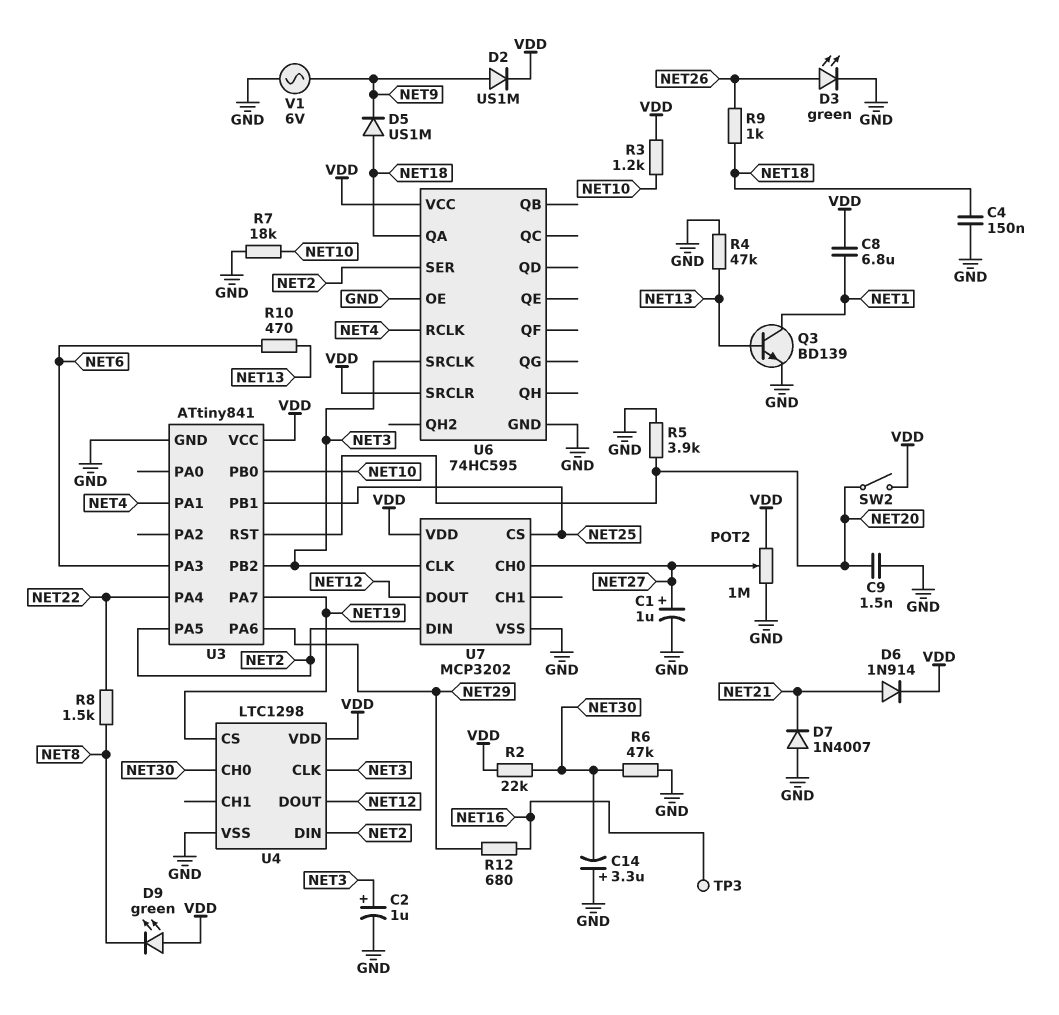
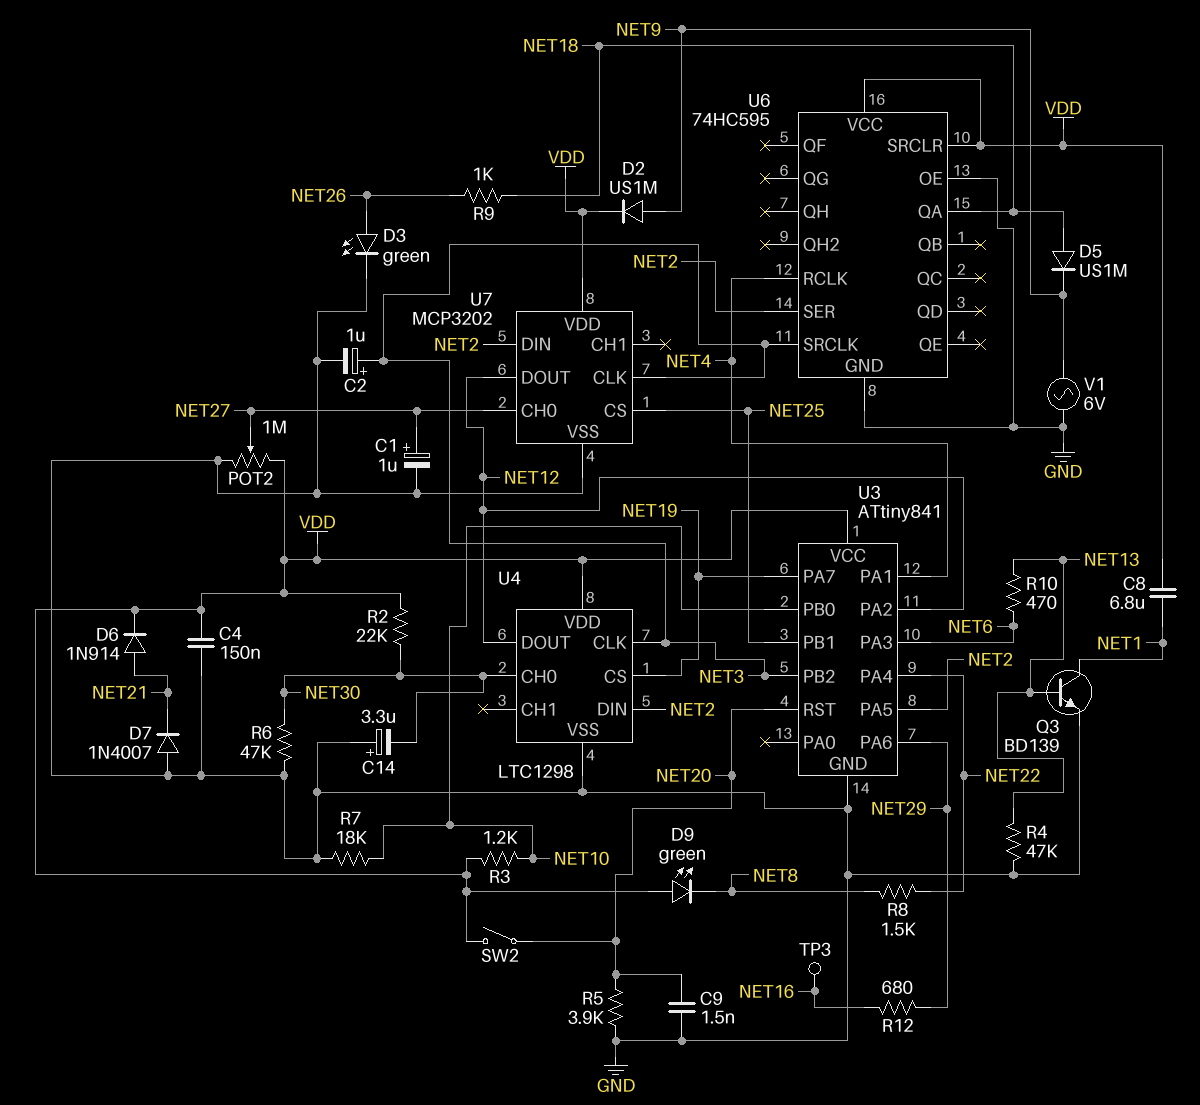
C4: 150nF (GND, NET18) -> 150nF (GND, VDD)
U3 pin PA2: none -> NET12

